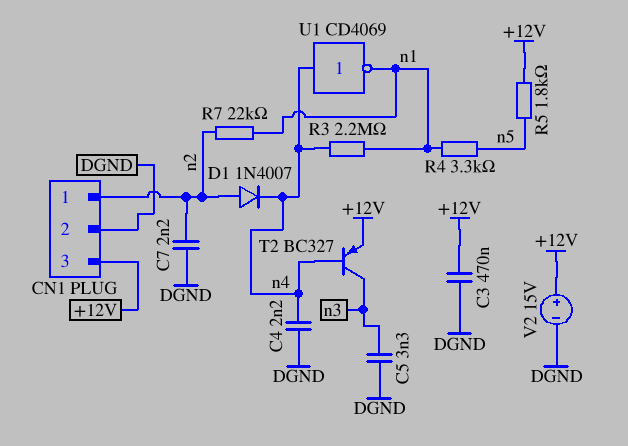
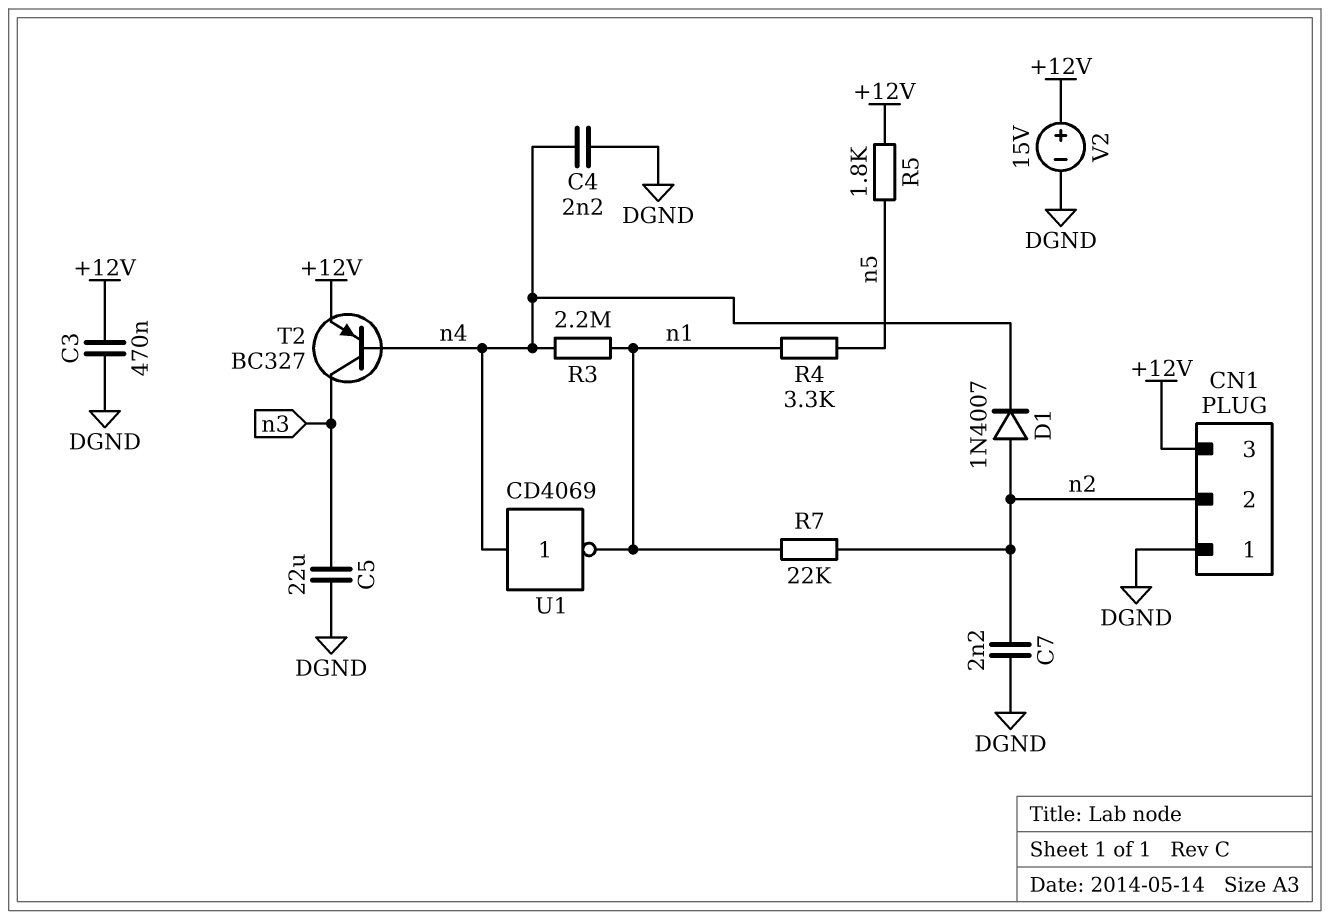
C5: 3.3nF (DGND, n3) -> 22uF (DGND, n3)
CN1 pin 1: n2 -> DGND
CN1 pin 2: DGND -> n2

